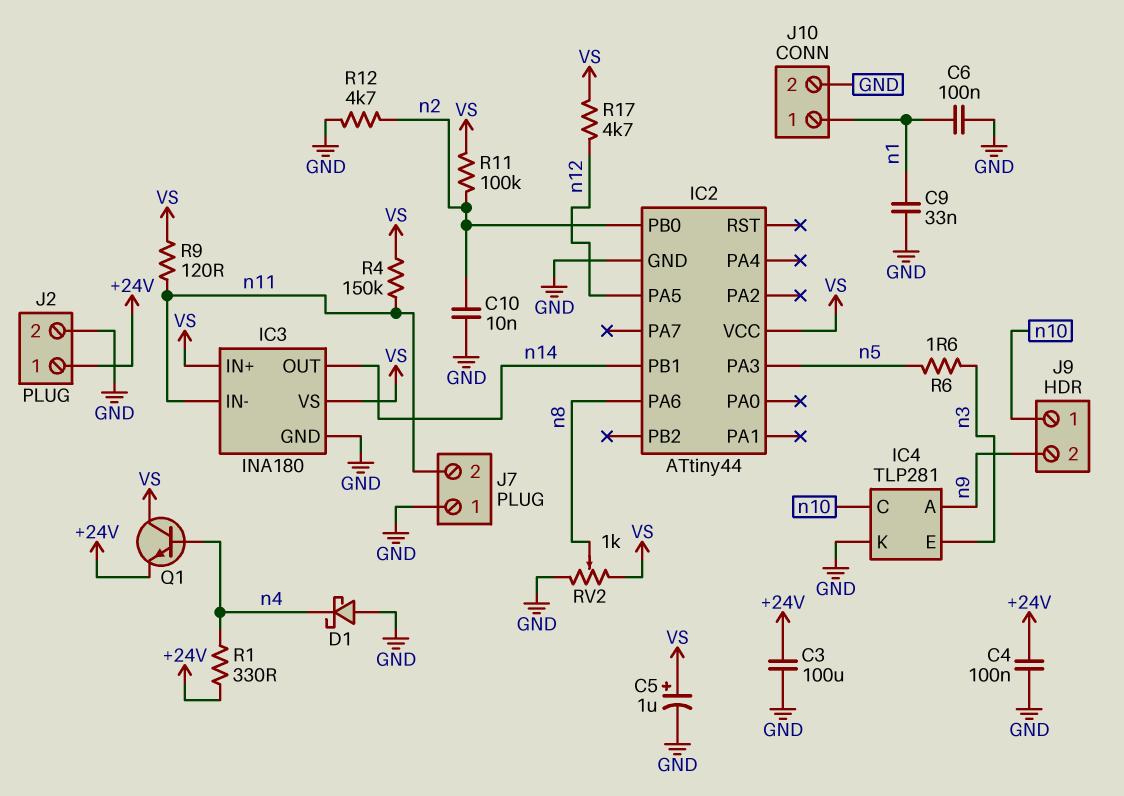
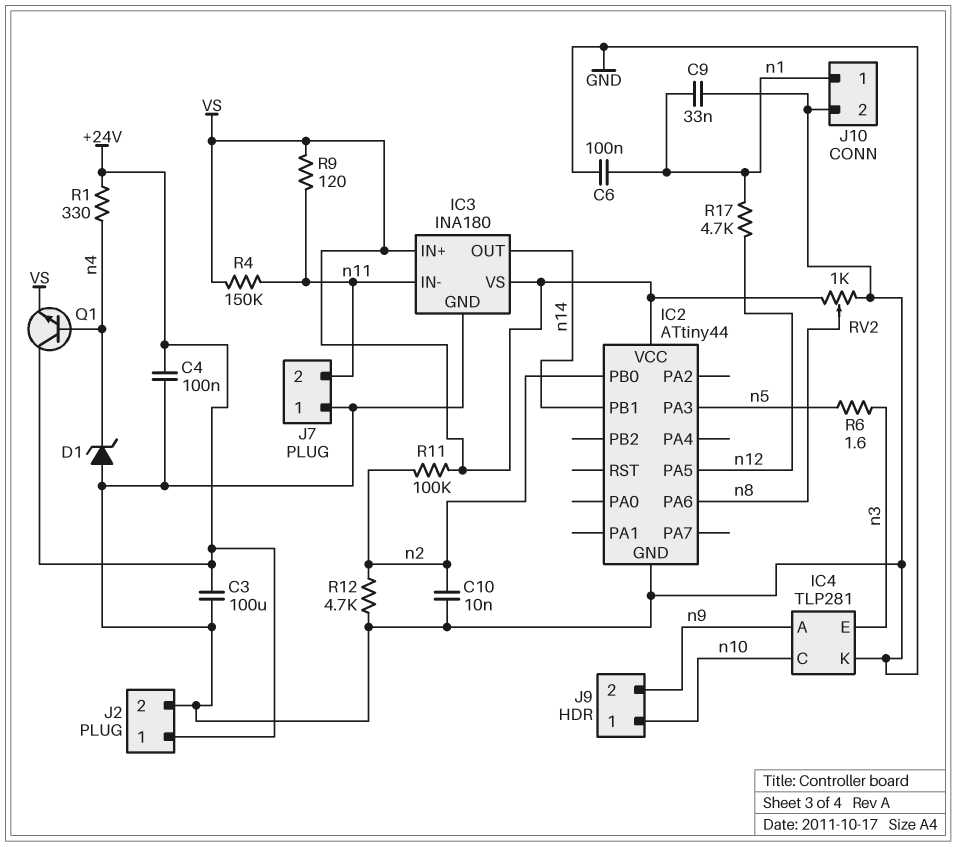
C5: 1uF (plus VS, minus GND) -> none
D1: schottky (A GND, K n4) -> zener (A GND, K n4)
Q1: NPN (B n4, C VS, E +24V) -> NPN (B n4, C +24V, E VS)
R17: 4.7k (VS, n12) -> 4.7k (n1, n12)

